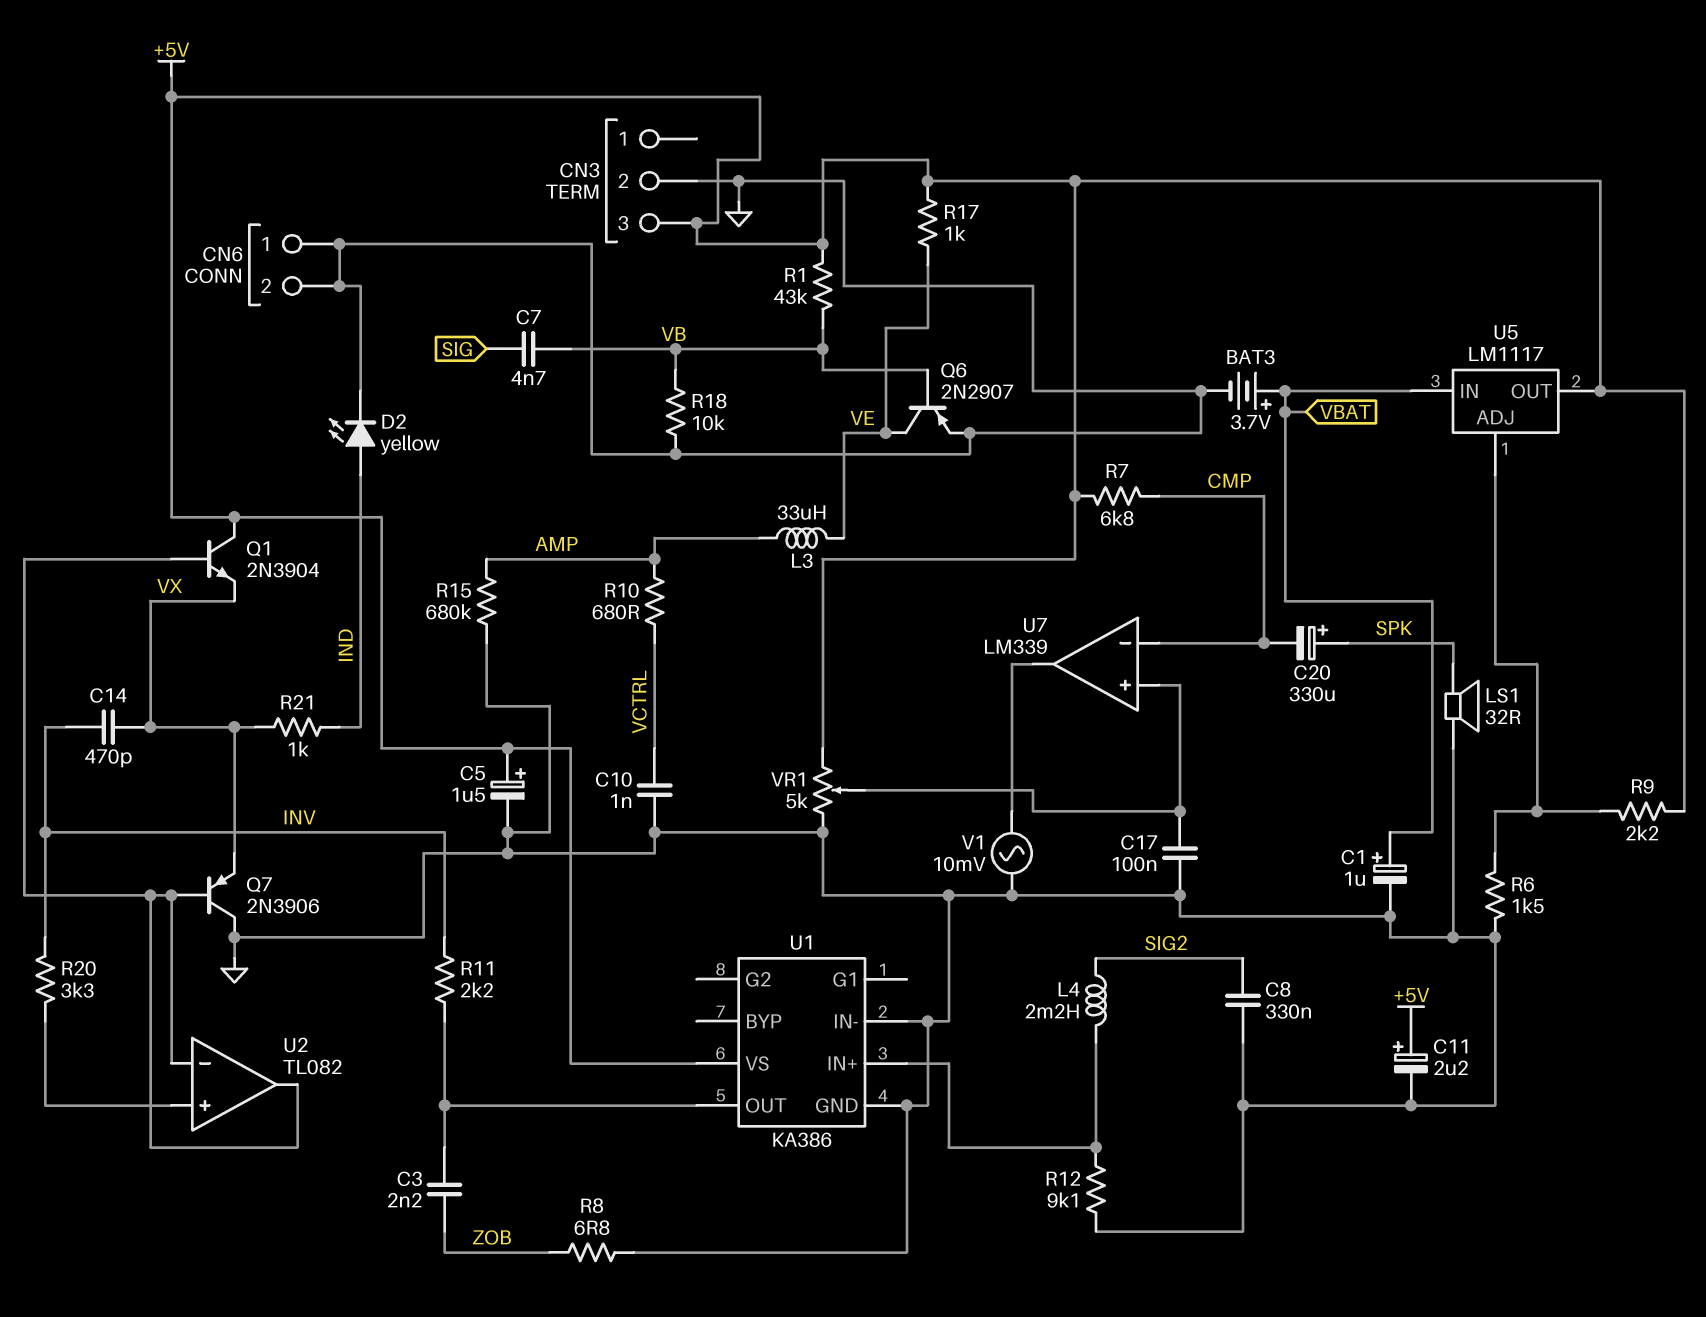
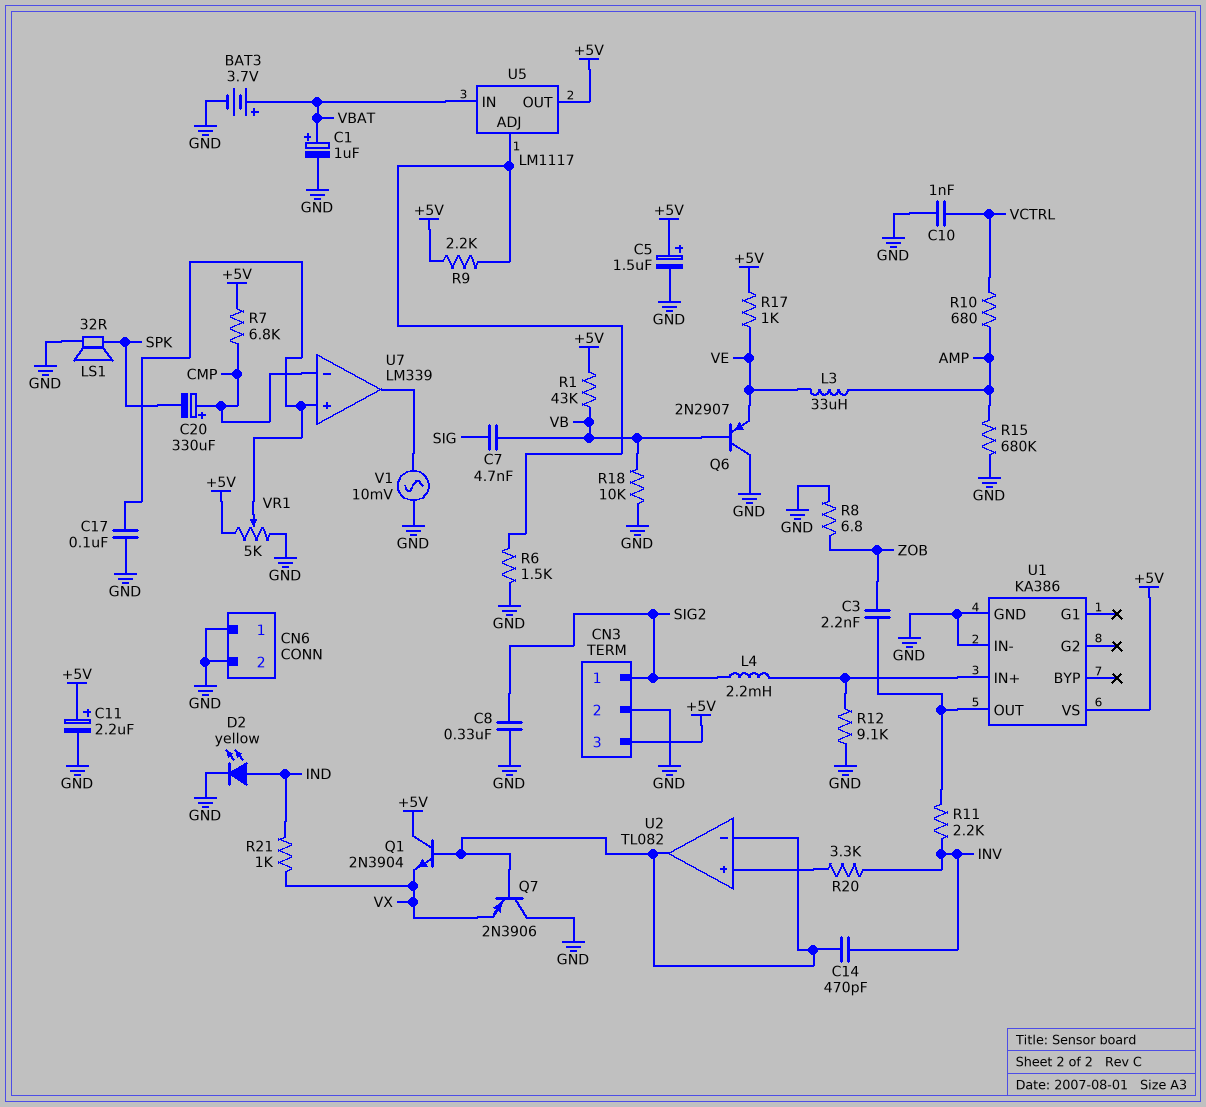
C14: 470pF (INV, VX) -> 470pF (INV, U2/in-)
C20: 330uF (plus SPK, minus CMP) -> 330uF (plus CMP, minus SPK)
CN3 pin 1: none -> SIG2
Q6: PNP 2N2907 (B VB, C VE, E GND) -> PNP 2N2907 (B VB, C GND, E VE)

